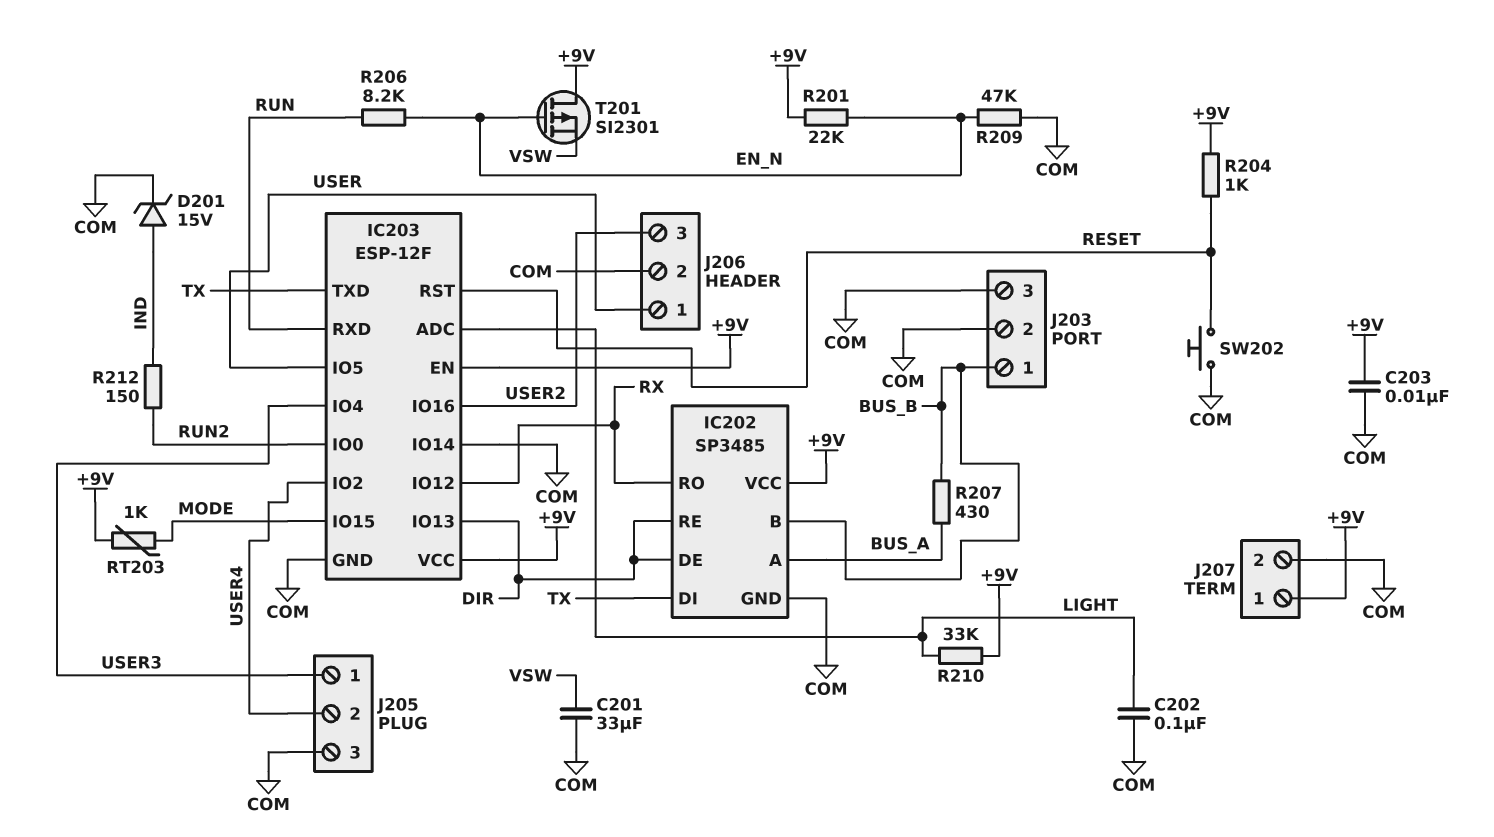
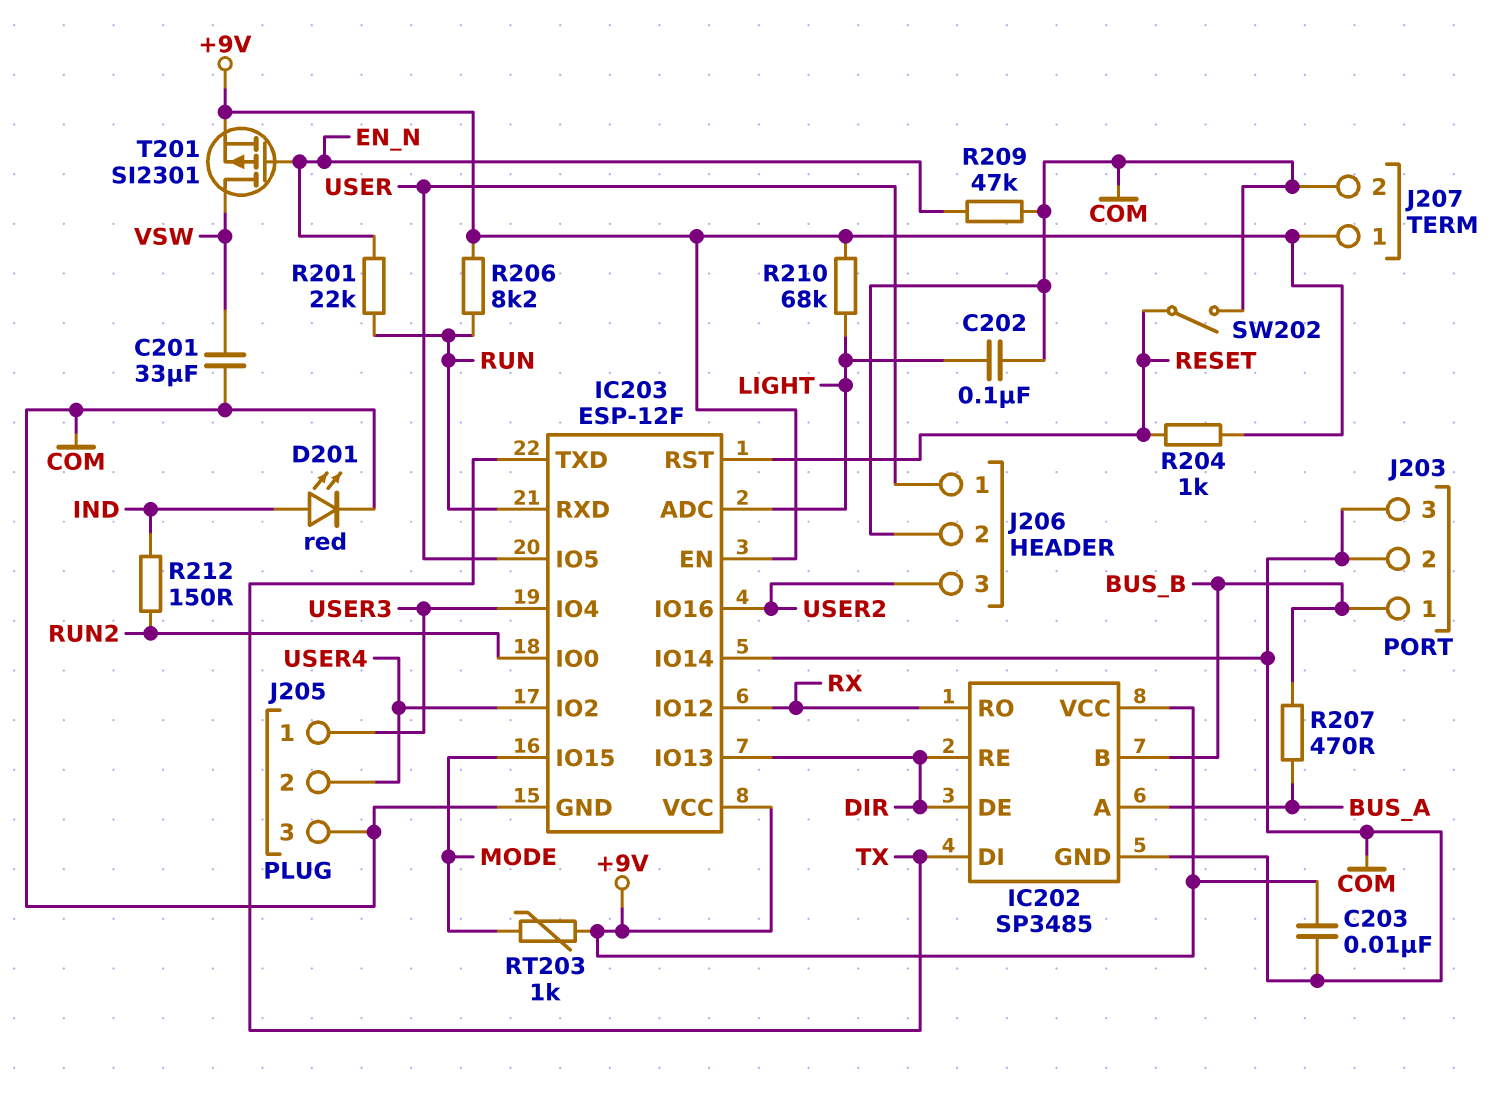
D201: zener 15V (A IND, K COM) -> LED red (A IND, K COM)
R201: 22k (+9V, EN_N) -> 22k (EN_N, RUN)
R206: 8.2k (EN_N, RUN) -> 8.2k (+9V, RUN)
R207: 430 (BUS_A, BUS_B) -> 470 (BUS_A, BUS_B)
R210: 33k (+9V, LIGHT) -> 68k (+9V, LIGHT)
SW202: button (COM, RESET) -> switch (COM, RESET)
T201: PMOS SI2301 (G EN_N, D +9V, S VSW) -> PMOS SI2301 (G EN_N, D VSW, S +9V)

